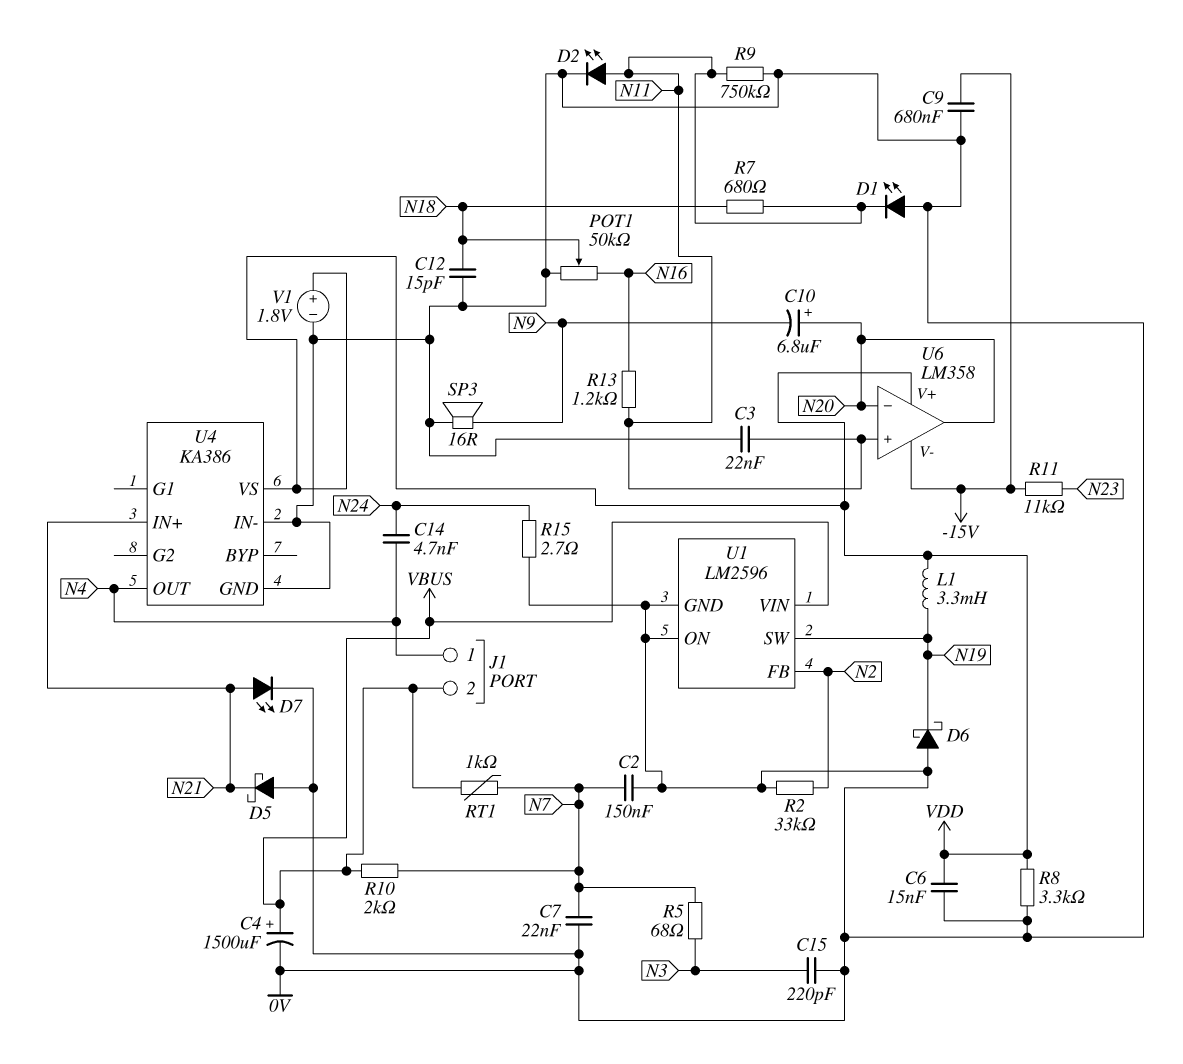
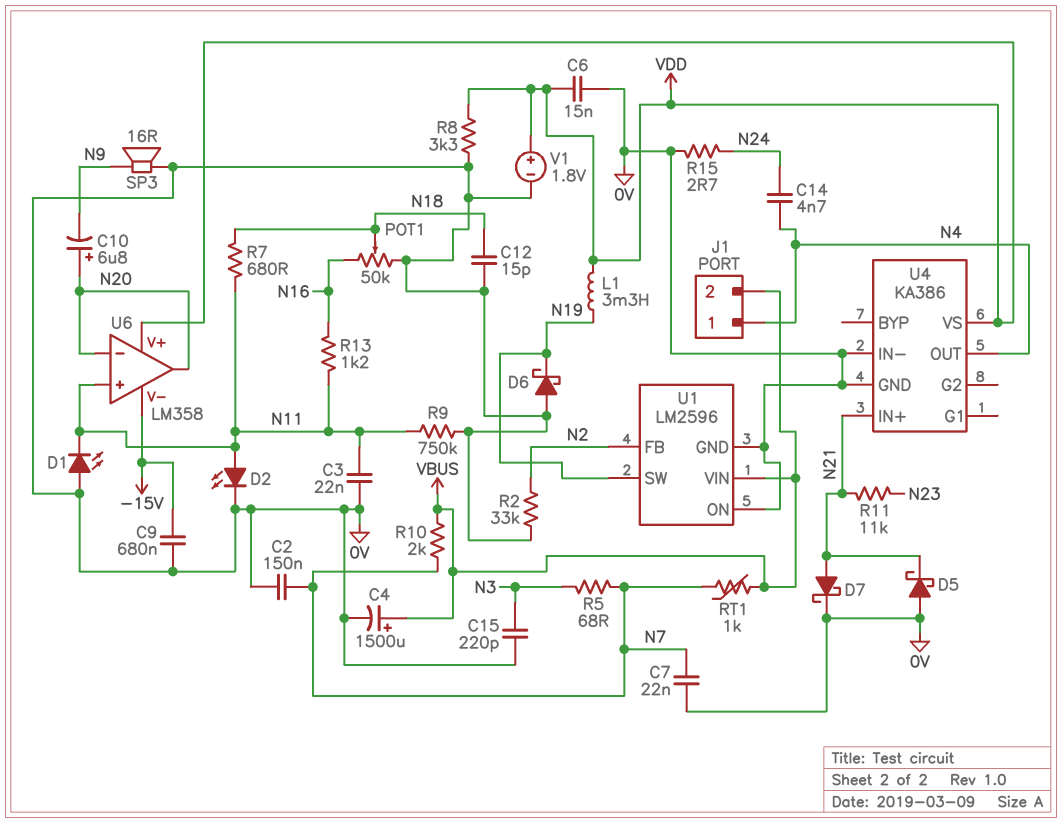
D7: LED (A N21, K 0V) -> schottky (A N21, K 0V)
R11: 11k (-15V, N23) -> 11k (N21, N23)

